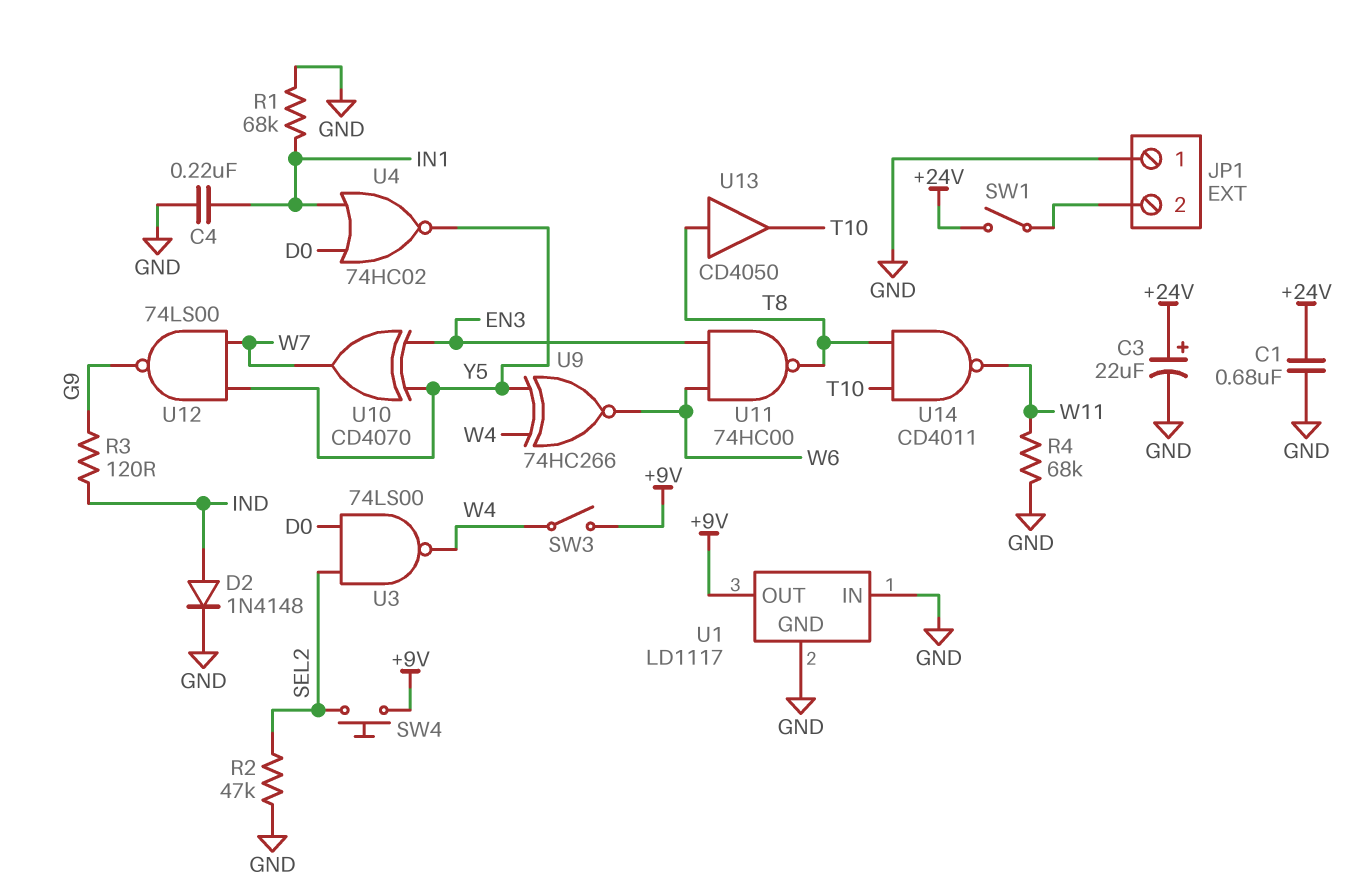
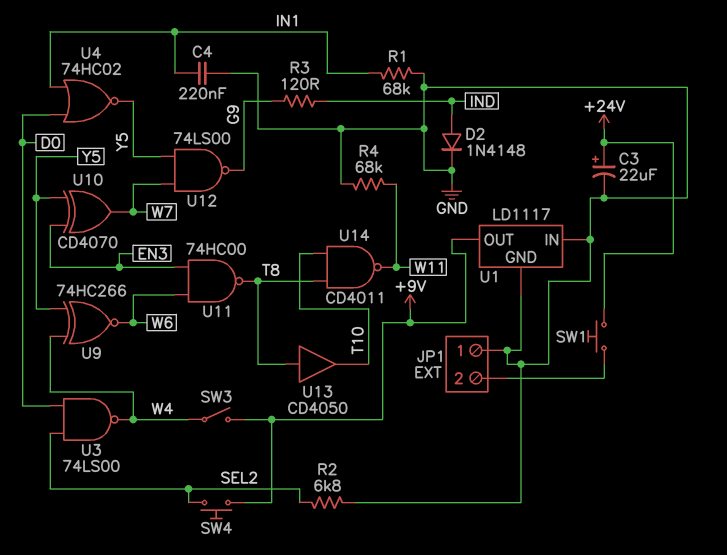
C1: 680nF (+24V, GND) -> none
R2: 47k (GND, SEL2) -> 6.8k (GND, SEL2)
SW1: switch (+24V, JP1/2) -> button (+24V, JP1/2)

